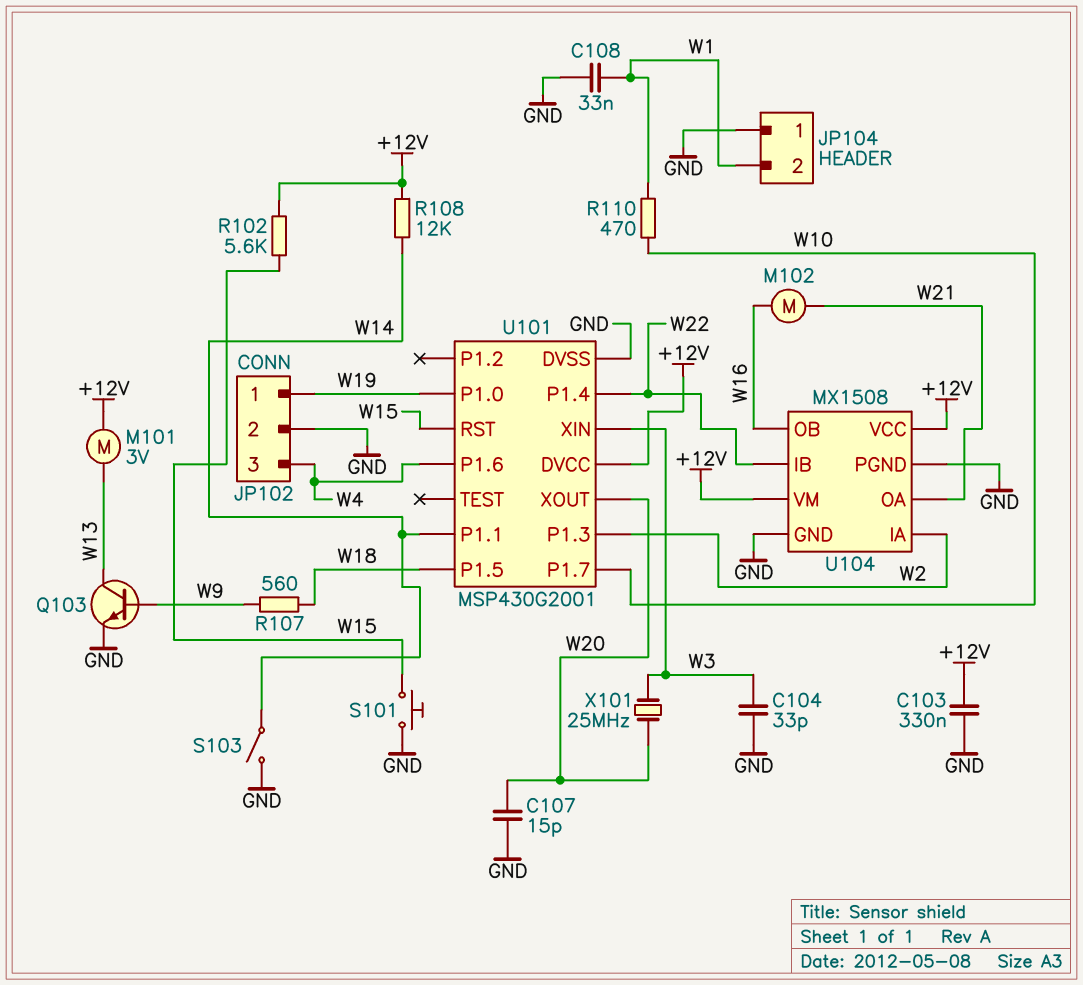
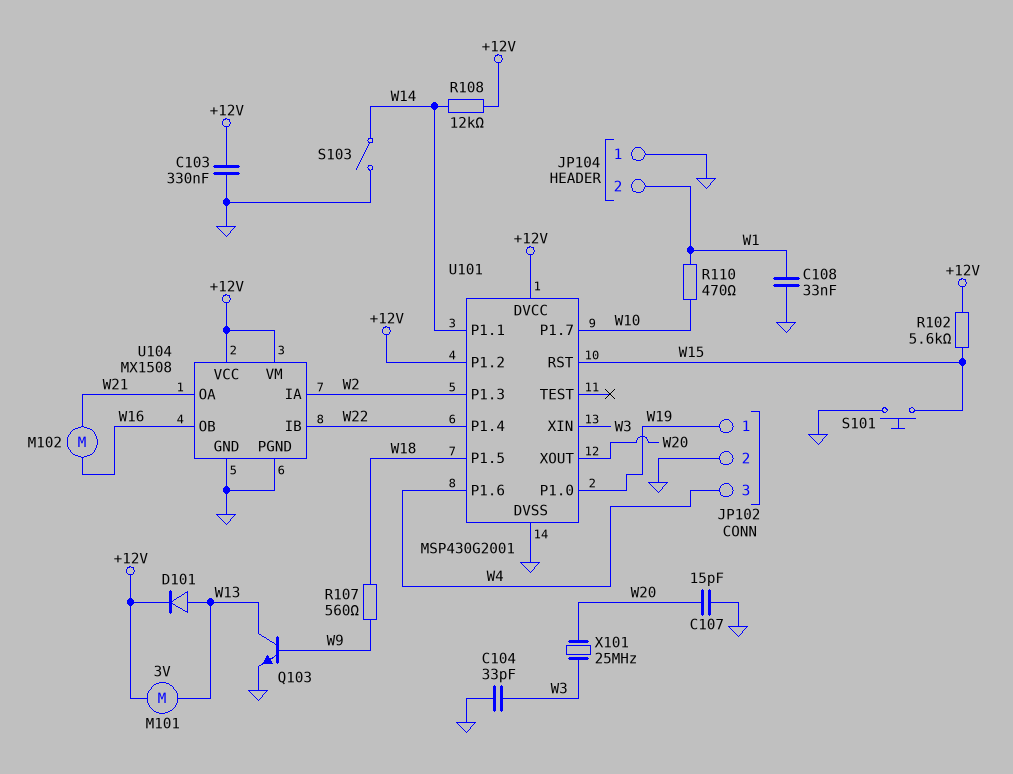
D101: none -> diode (A W13, K +12V)
U101 pin P1.2: none -> +12V

